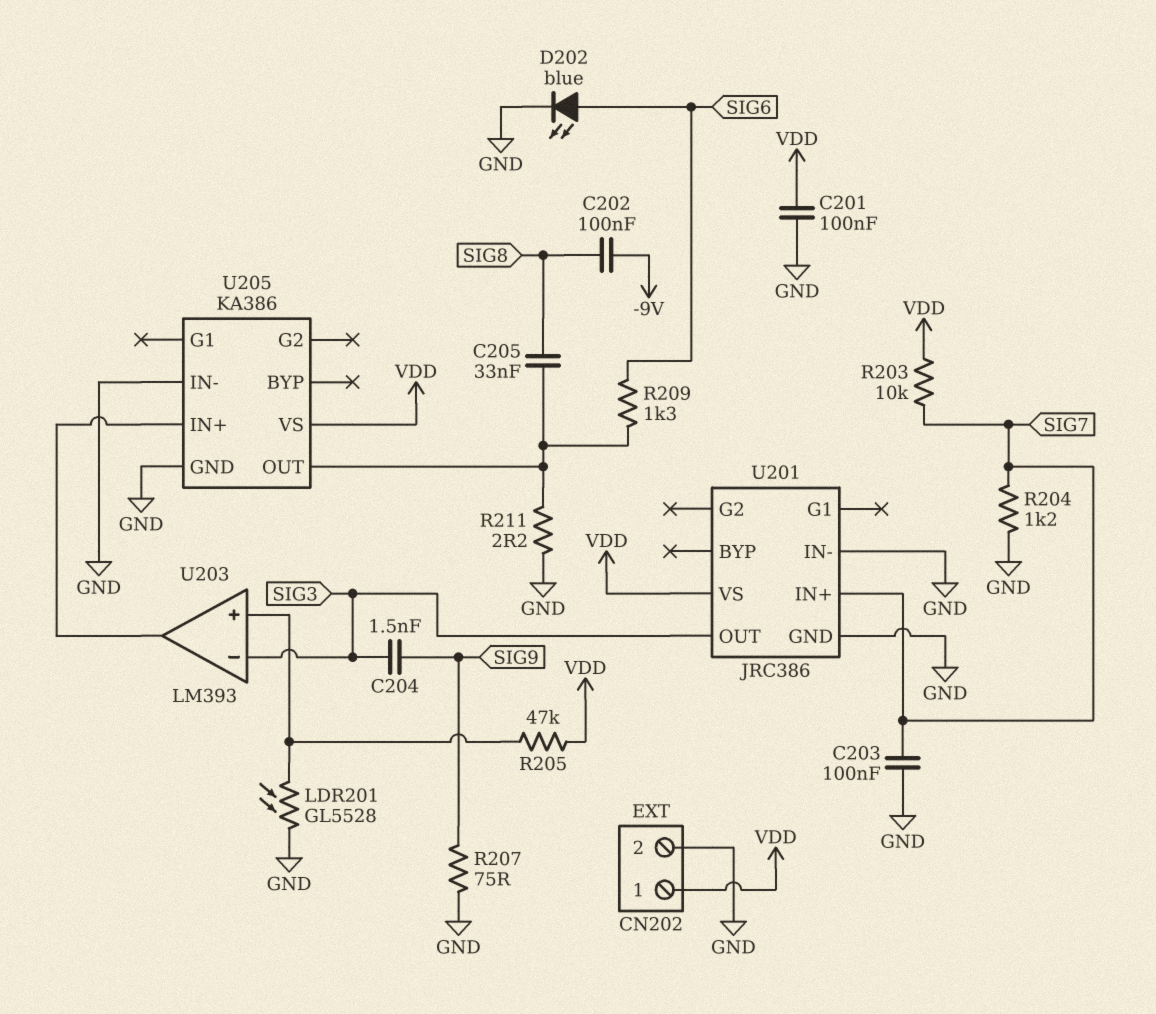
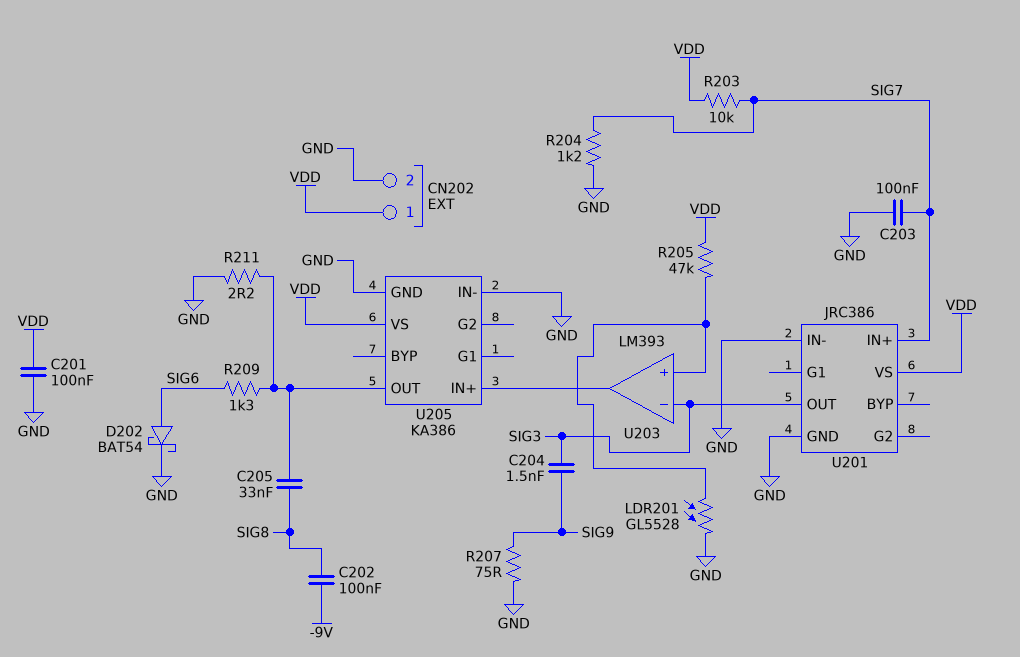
D202: LED blue (A SIG6, K GND) -> schottky BAT54 (A SIG6, K GND)

